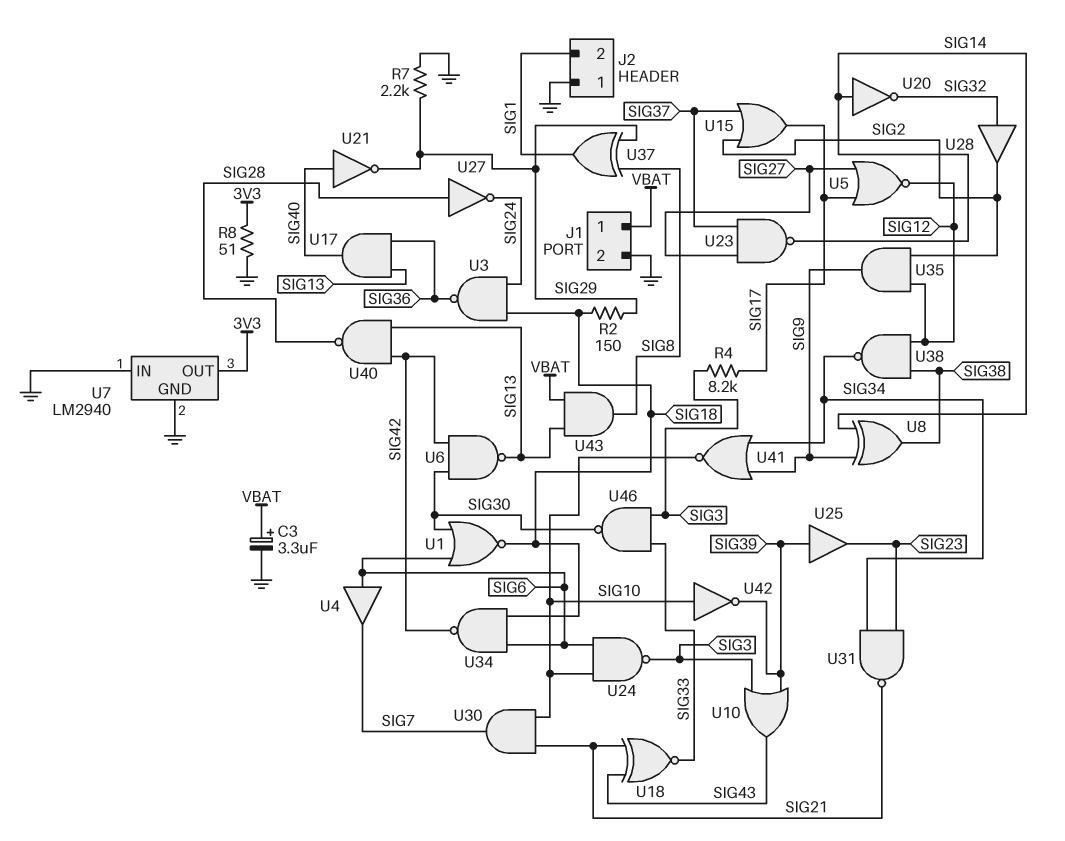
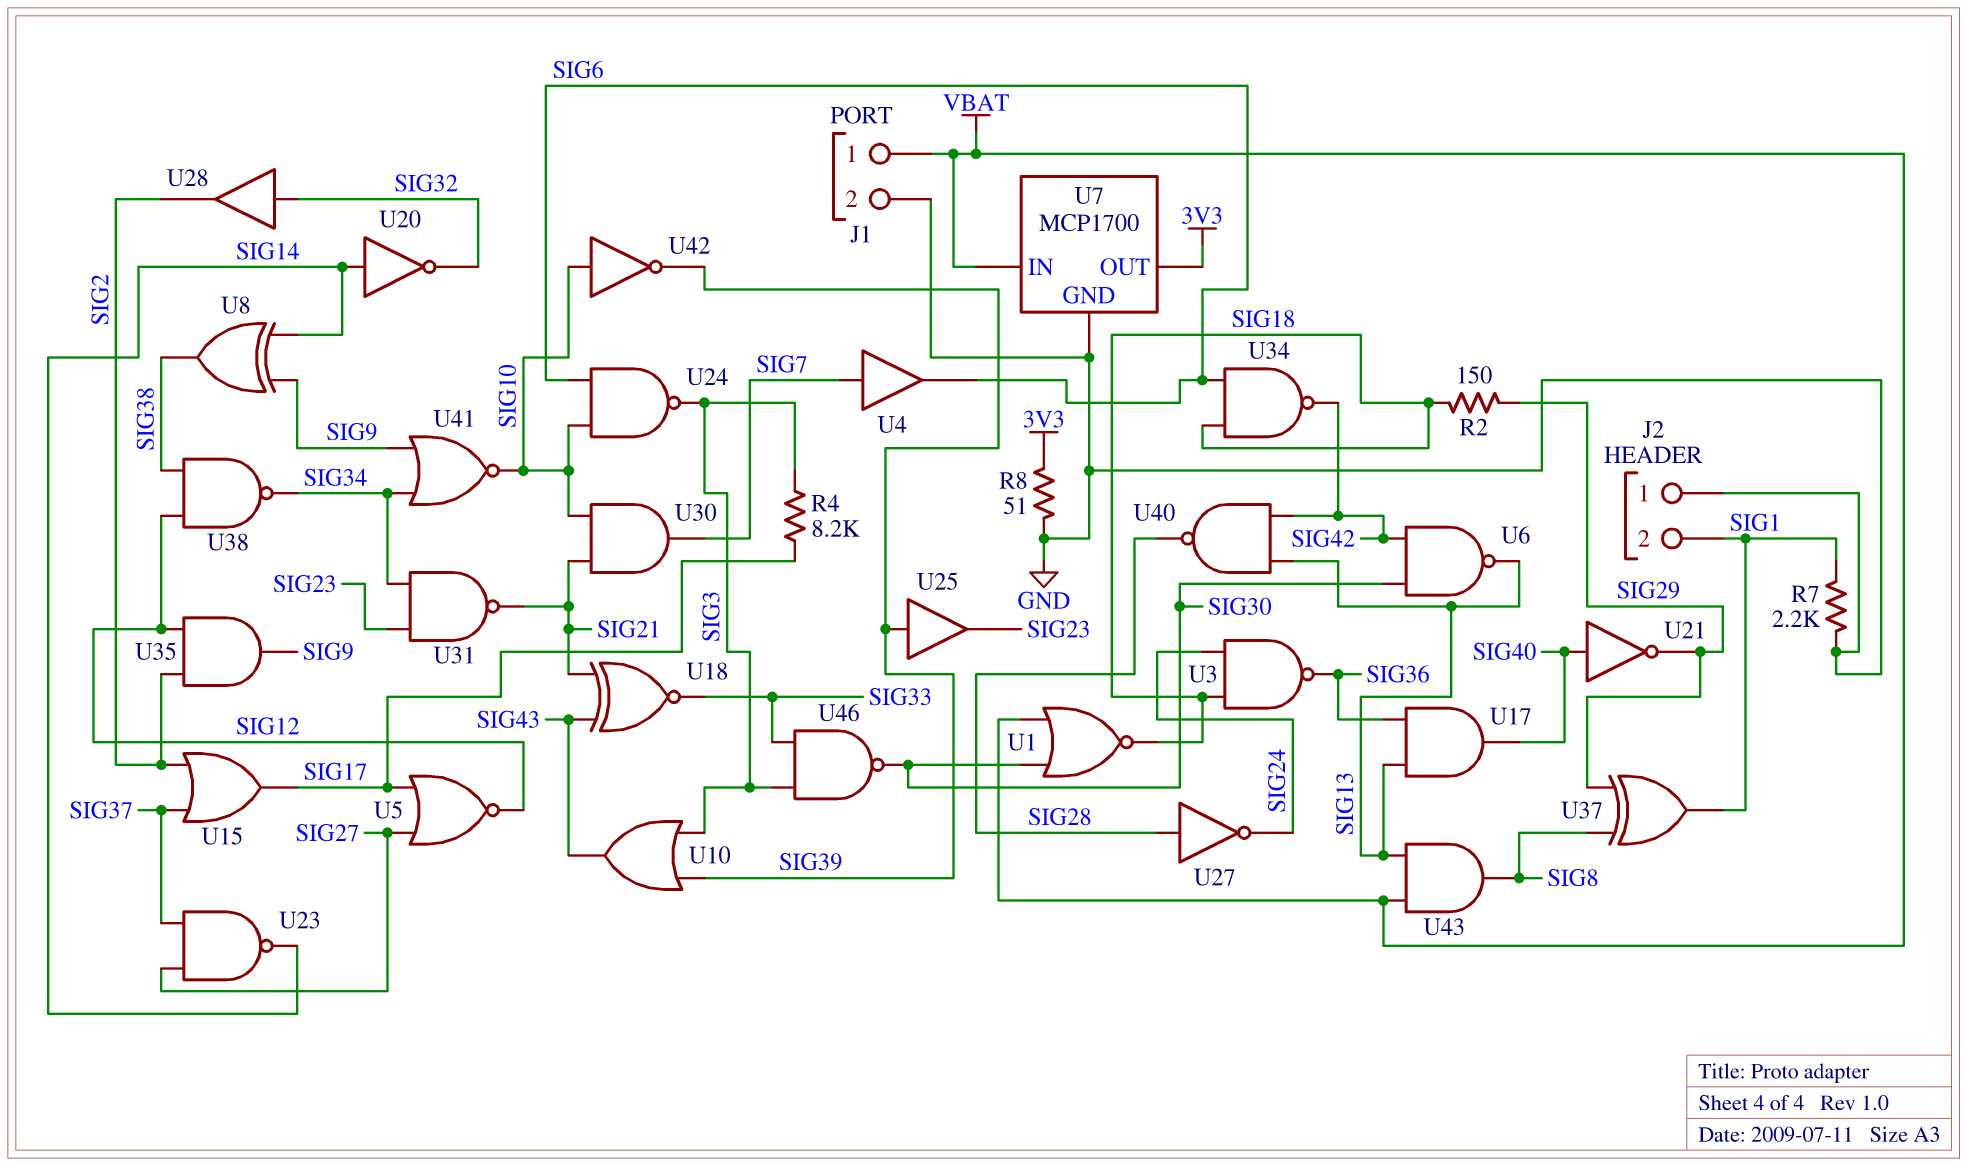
C3: 3.3uF (plus VBAT, minus GND) -> none
R7: 2.2k (GND, SIG29) -> 2.2k (GND, SIG1)
U1: NOR (in SIG6, in SIG30, out SIG18) -> NOR (in SIG30, in VBAT, out SIG18)
U4: buffer (in SIG6, out SIG7) -> buffer (in SIG7, out SIG6)
U7: LM2940 -> MCP1700
U7 pin IN: GND -> VBAT

